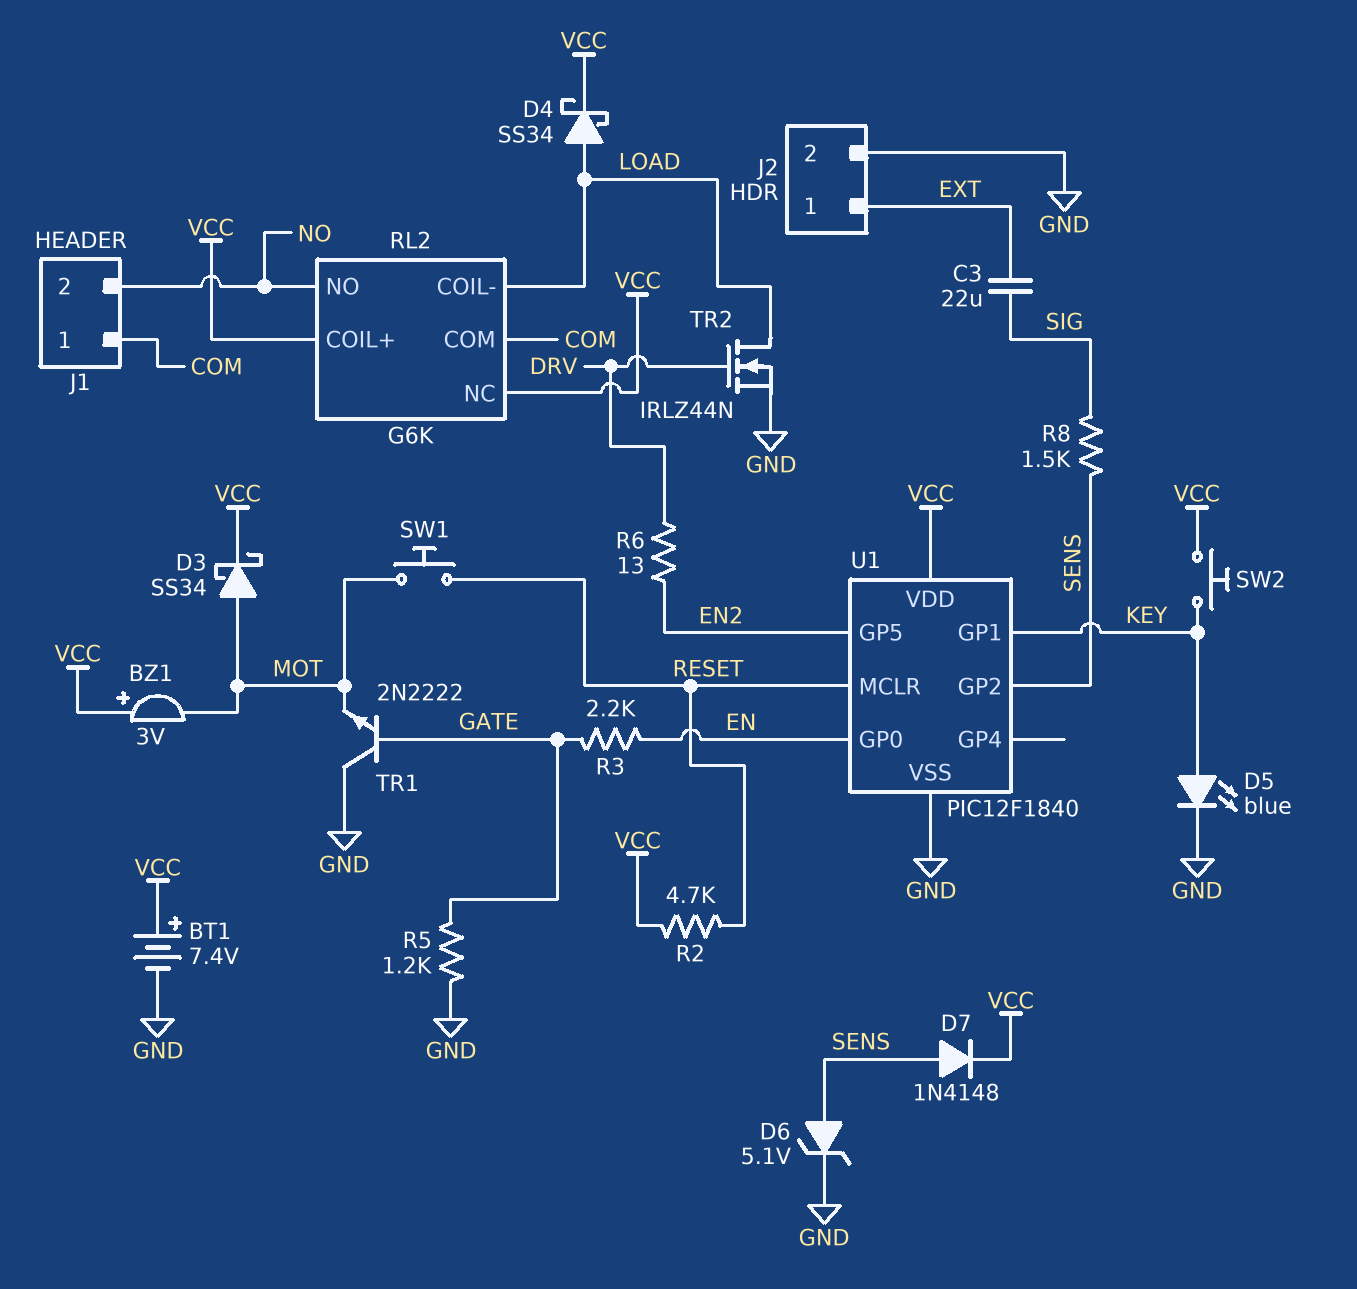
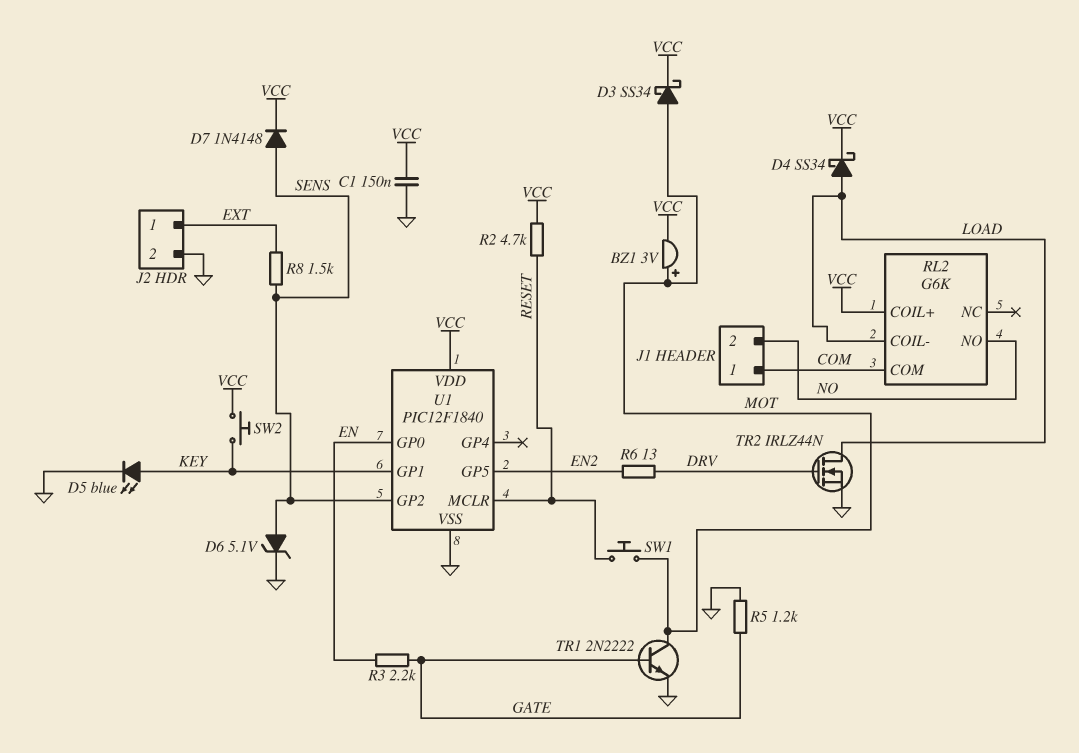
BT1: 7.4V (plus VCC, minus GND) -> none
BZ1: buzzer 3V (plus VCC, minus MOT) -> buzzer 3V (plus MOT, minus VCC)
C1: none -> 150nF (GND, VCC)
C3: 22uF (EXT, SIG) -> none
R8: 1.5k (SENS, SIG) -> 1.5k (EXT, SENS)
RL2 pin NC: VCC -> none
TR1: NPN 2N2222 (B GATE, C GND, E MOT) -> NPN 2N2222 (B GATE, C MOT, E GND)

